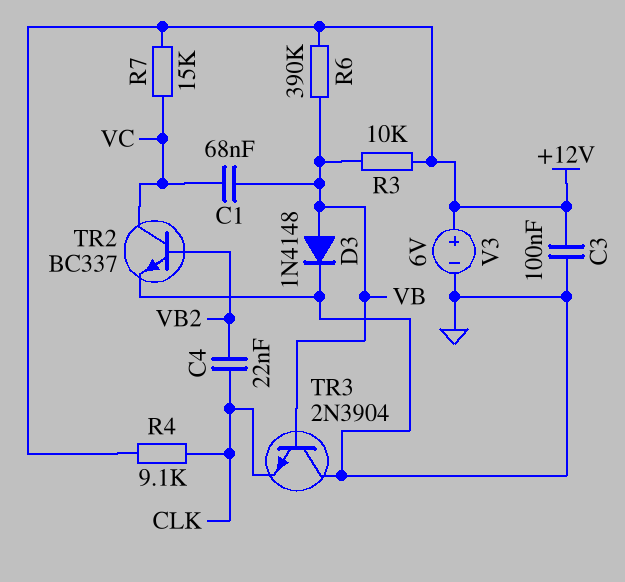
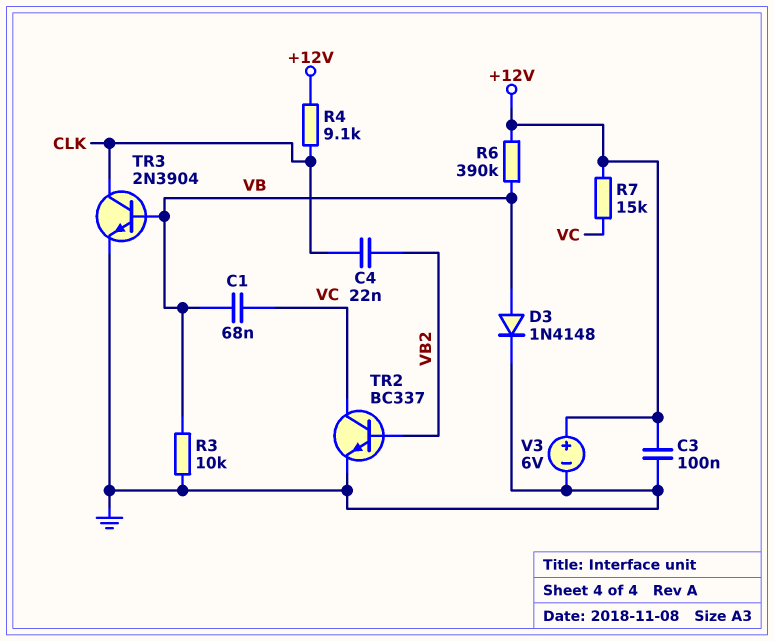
R3: 10k (+12V, VB) -> 10k (GND, VB)
TR3: NPN 2N3904 (B VB, C GND, E CLK) -> NPN 2N3904 (B VB, C CLK, E GND)

